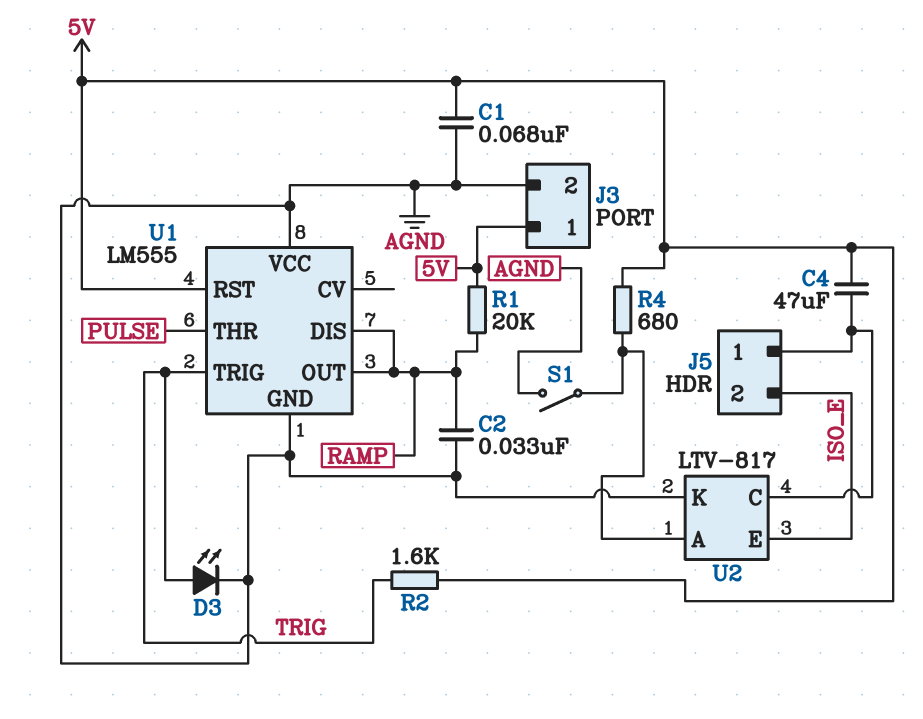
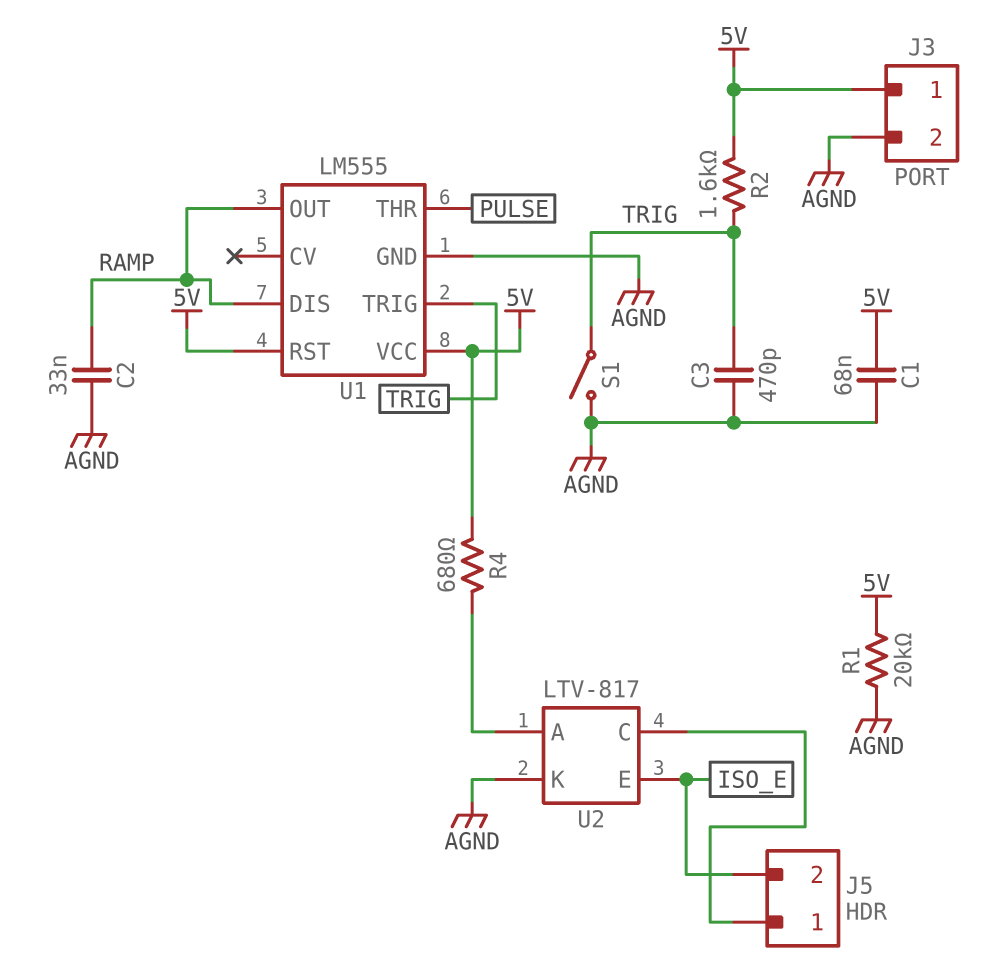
C3: none -> 470pF (AGND, TRIG)
C4: 47uF (5V, J5/1) -> none
D3: LED (A TRIG, K AGND) -> none
R1: 20k (5V, RAMP) -> 20k (5V, AGND)
S1: switch (AGND, U2/A) -> switch (AGND, TRIG)
U1 pin VCC: AGND -> 5V

